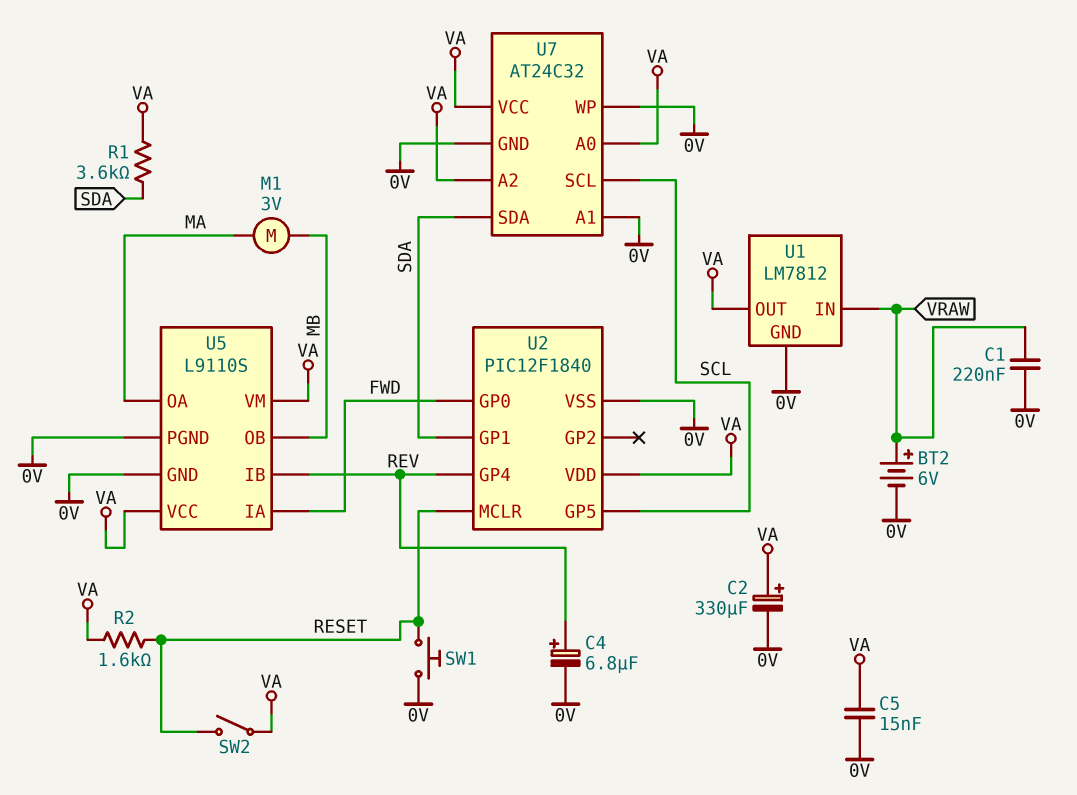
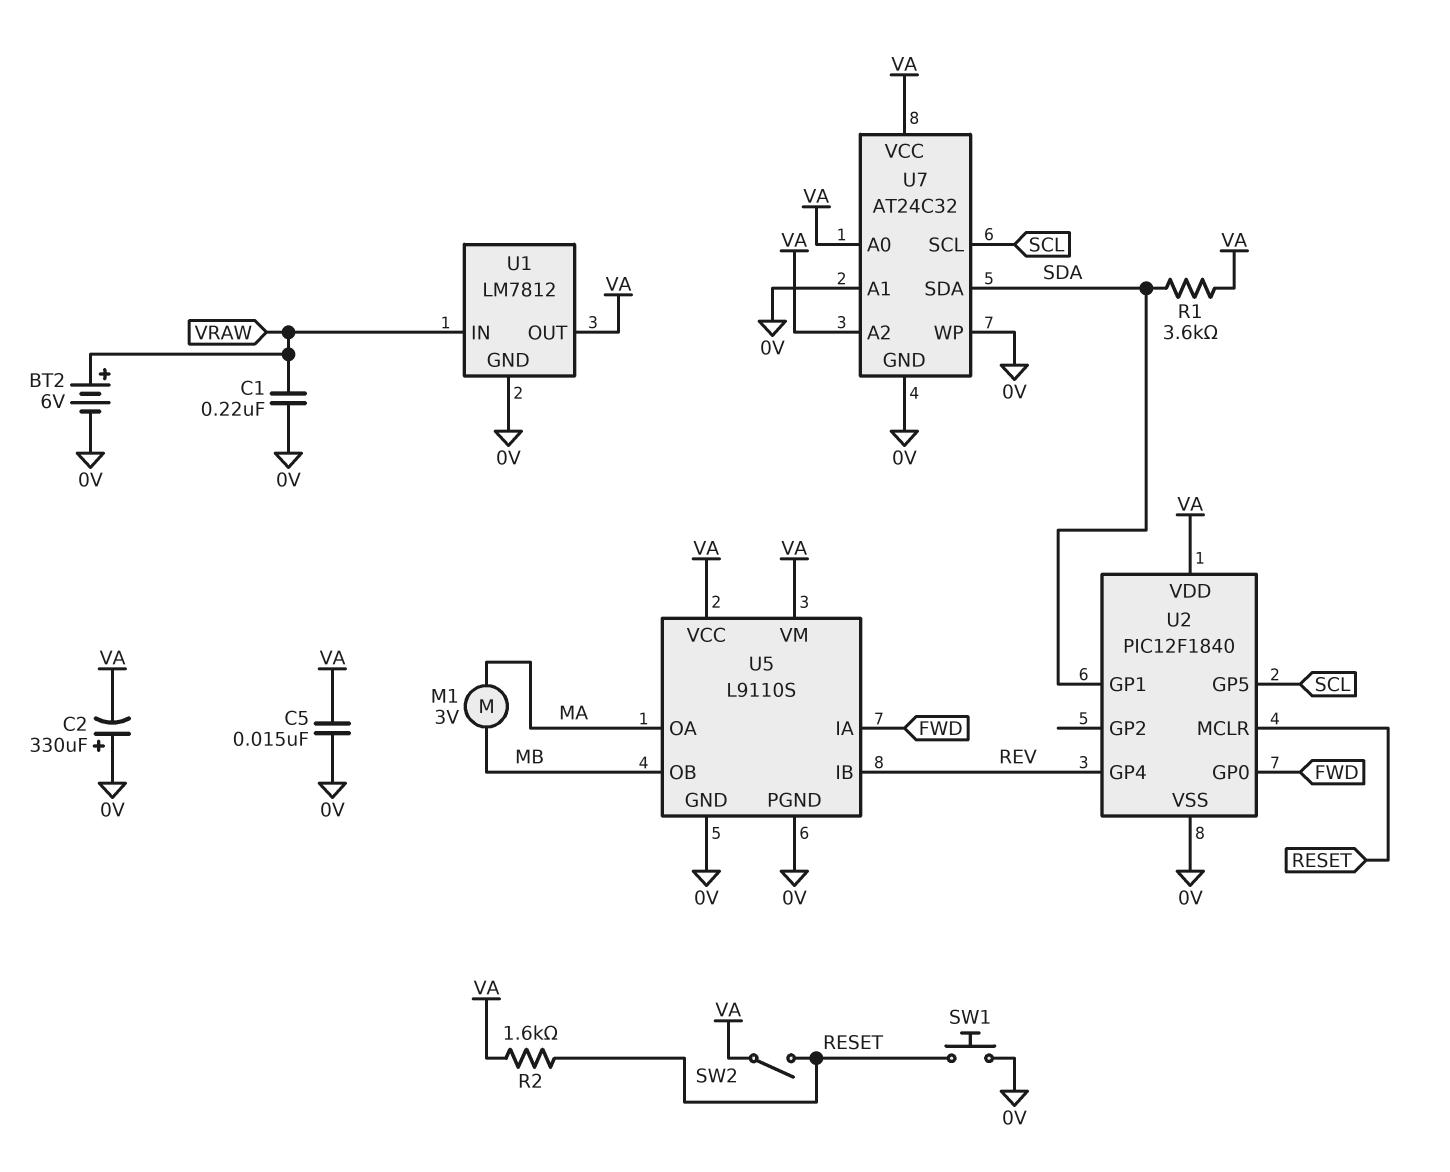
C2: 330uF (plus VA, minus 0V) -> 330uF (plus 0V, minus VA)
C4: 6.8uF (plus REV, minus 0V) -> none

